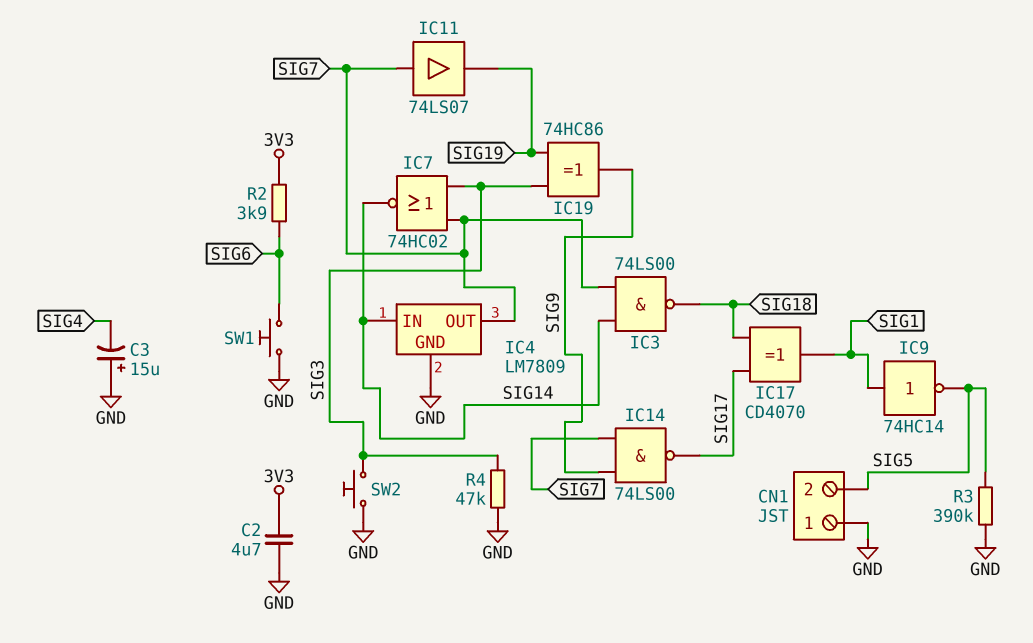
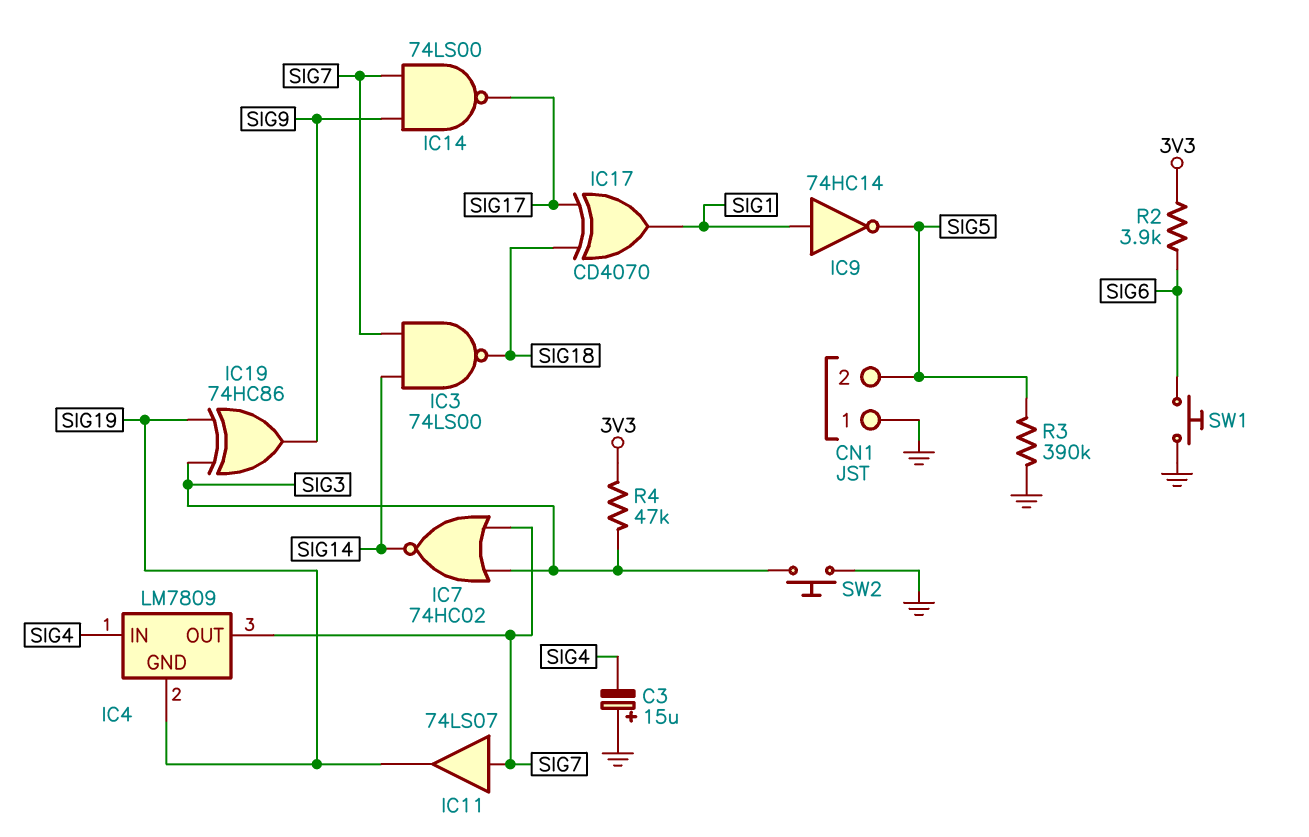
C2: 4.7uF (3V3, GND) -> none
IC4 pin GND: GND -> SIG19
IC4 pin IN: SIG14 -> SIG4
R4: 47k (GND, SIG3) -> 47k (3V3, SIG3)

